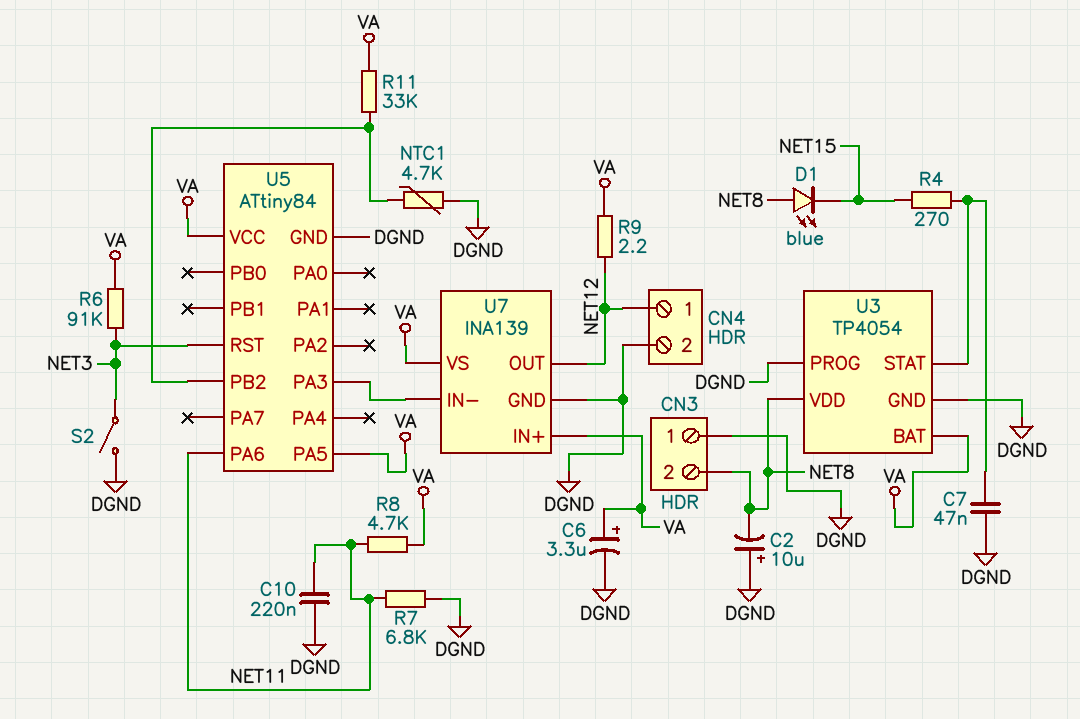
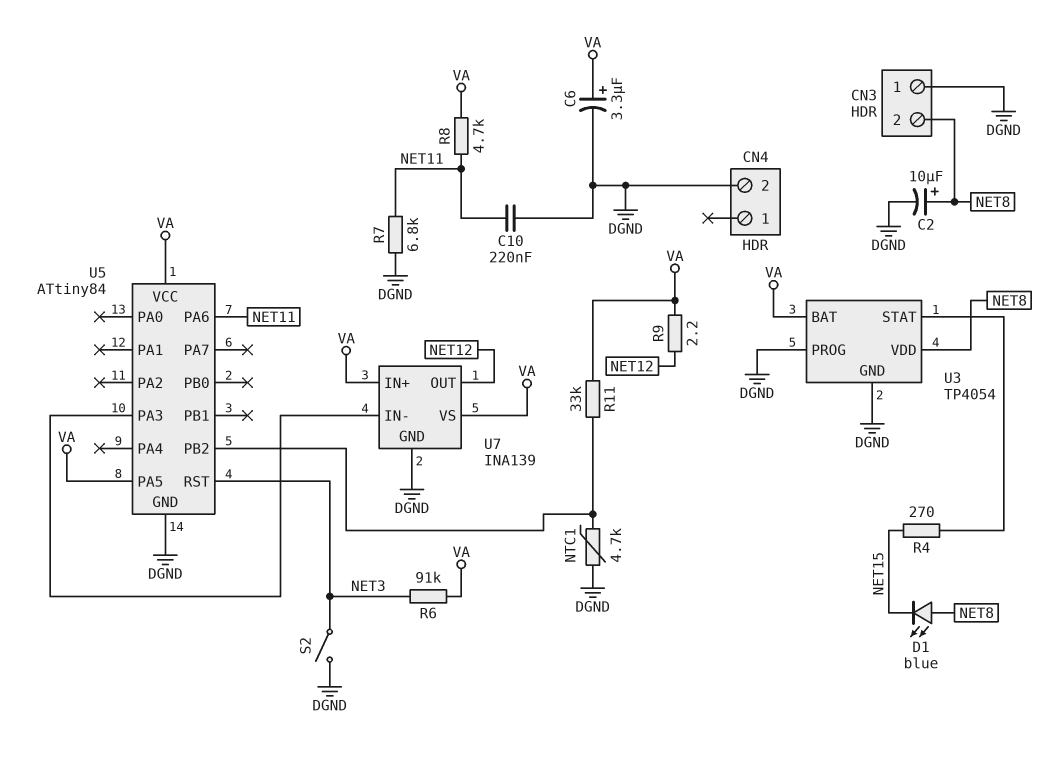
C2: 10uF (plus DGND, minus NET8) -> 10uF (plus NET8, minus DGND)
C7: 47nF (DGND, U3/STAT) -> none
CN4 pin 1: NET12 -> none

